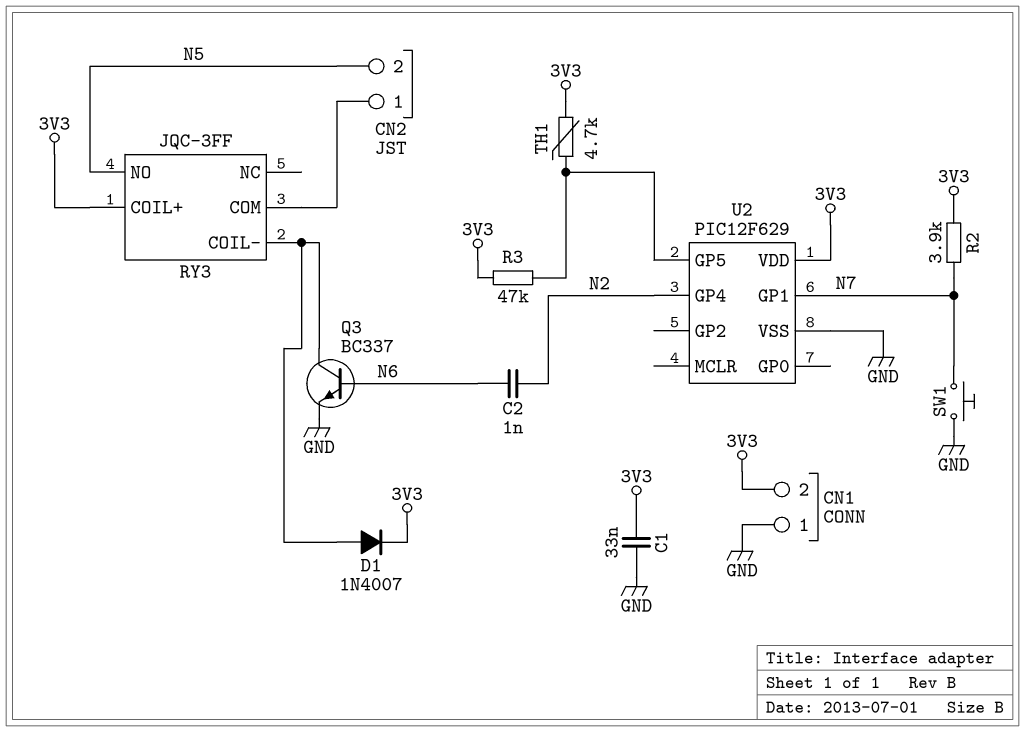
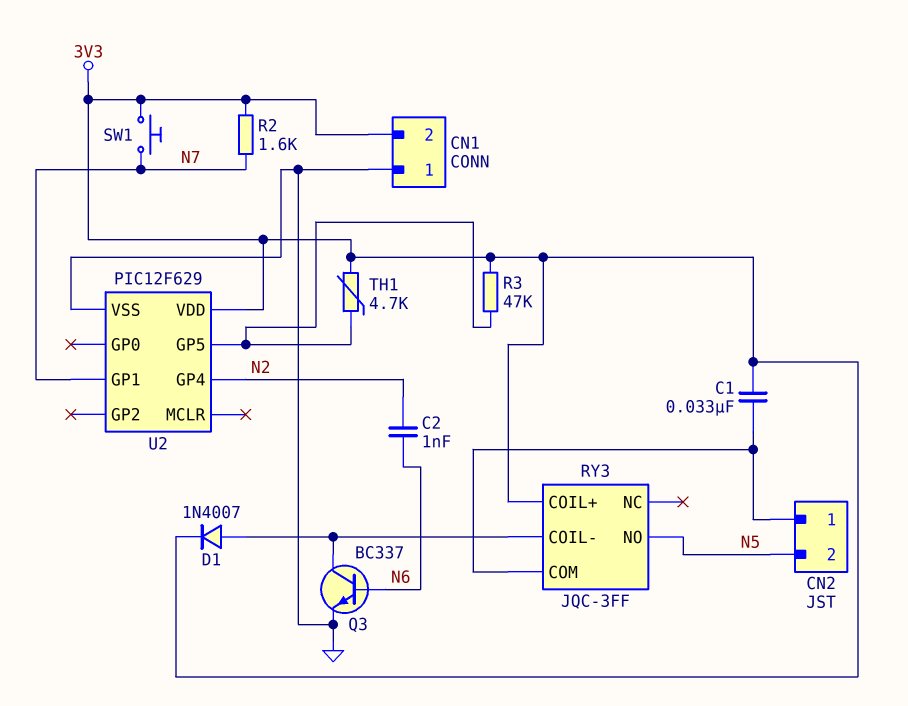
C1: 33nF (3V3, GND) -> 33nF (3V3, CN2/1)
R2: 3.9k (3V3, N7) -> 1.6k (3V3, N7)
SW1: button (GND, N7) -> button (3V3, N7)

